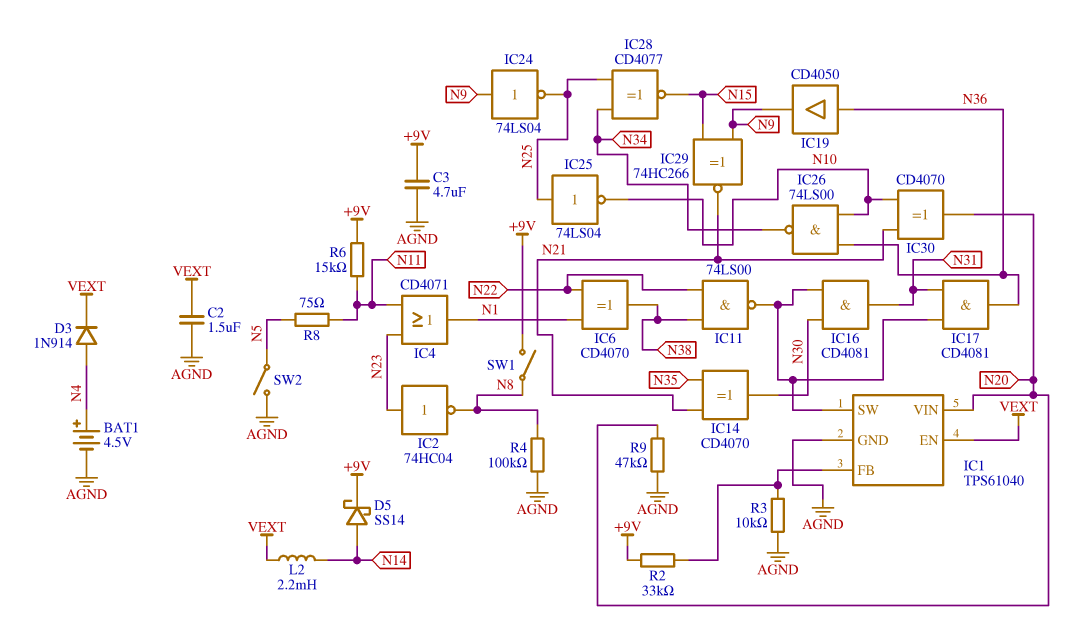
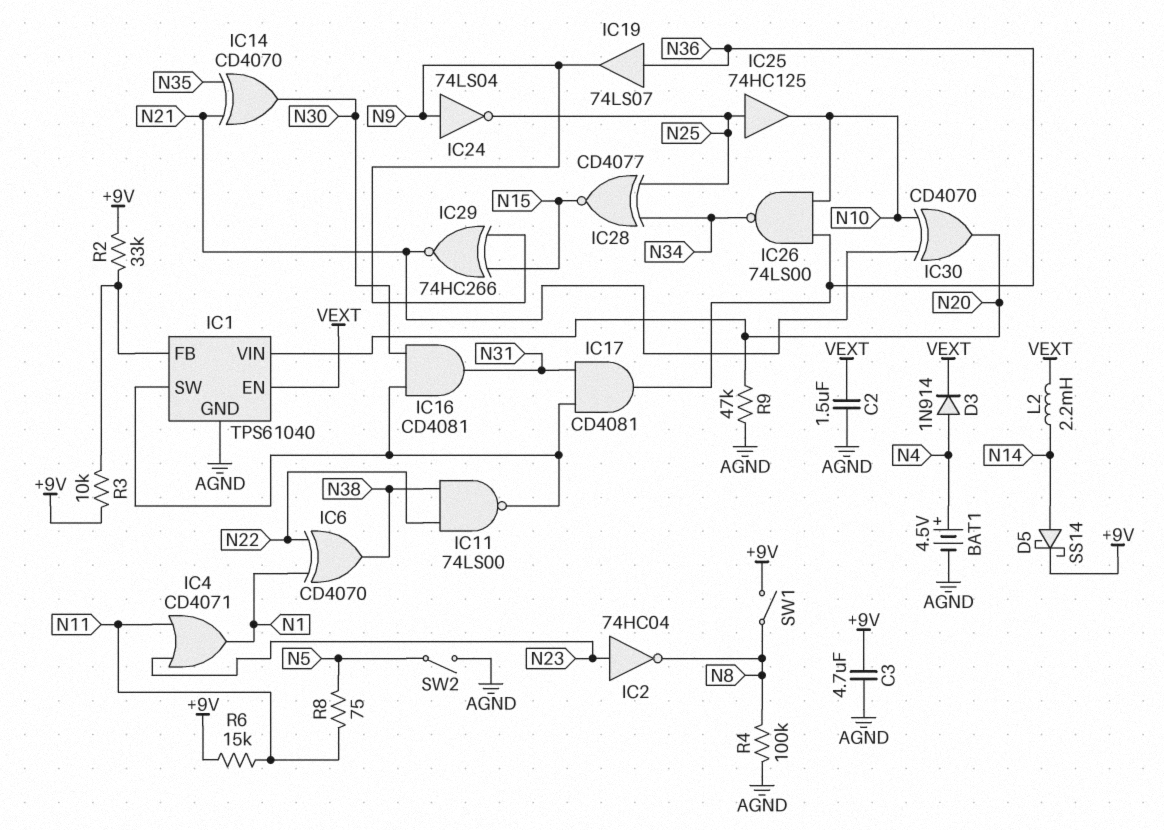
IC19: buffer CD4050 (in N36, out N9) -> buffer 74LS07 (in N36, out N9)
IC25: NOT 74LS04 (in N25, out N10) -> buffer 74HC125 (in N25, out N10)
R3: 10k (AGND, IC1/FB) -> 10k (+9V, IC1/FB)

